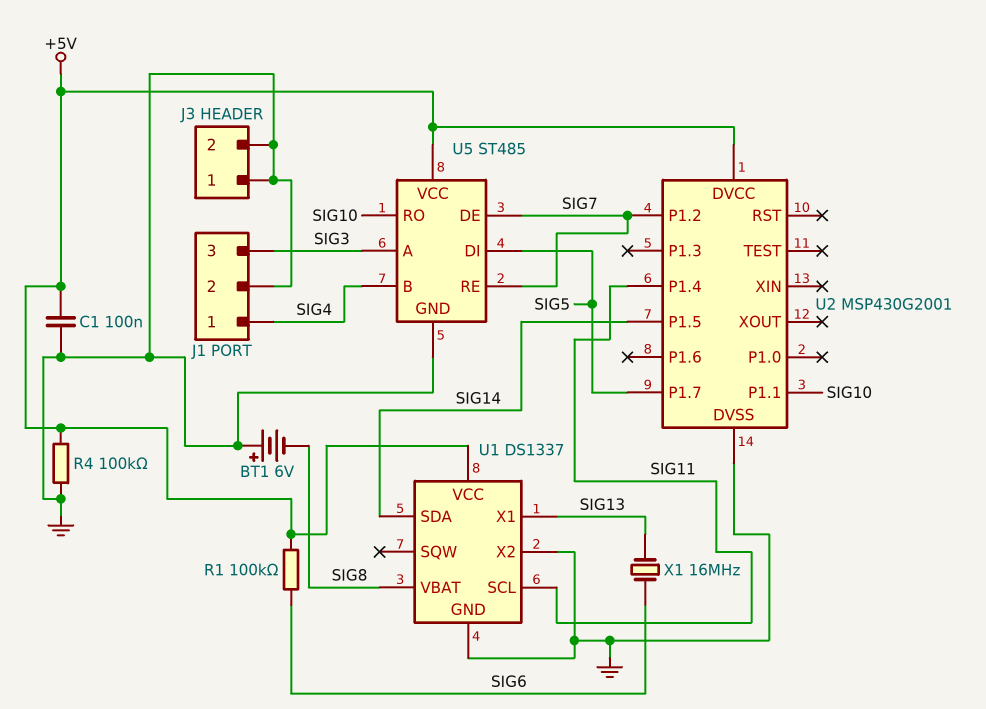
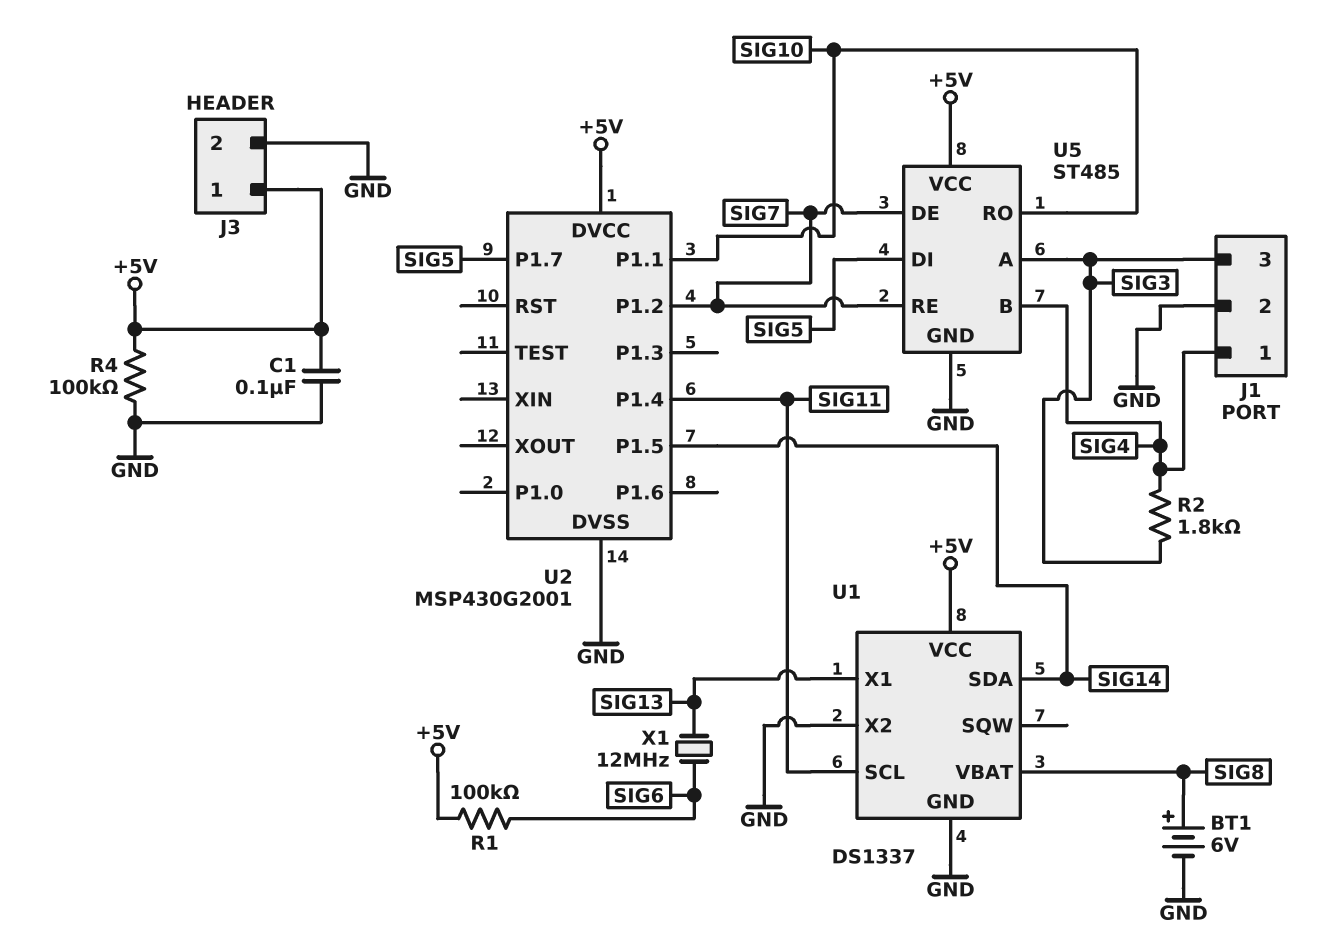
BT1: 6V (plus GND, minus SIG8) -> 6V (plus SIG8, minus GND)
J3 pin 1: GND -> +5V
R2: none -> 1.8k (SIG3, SIG4)
X1: 16MHz (SIG6, SIG13) -> 12MHz (SIG6, SIG13)

